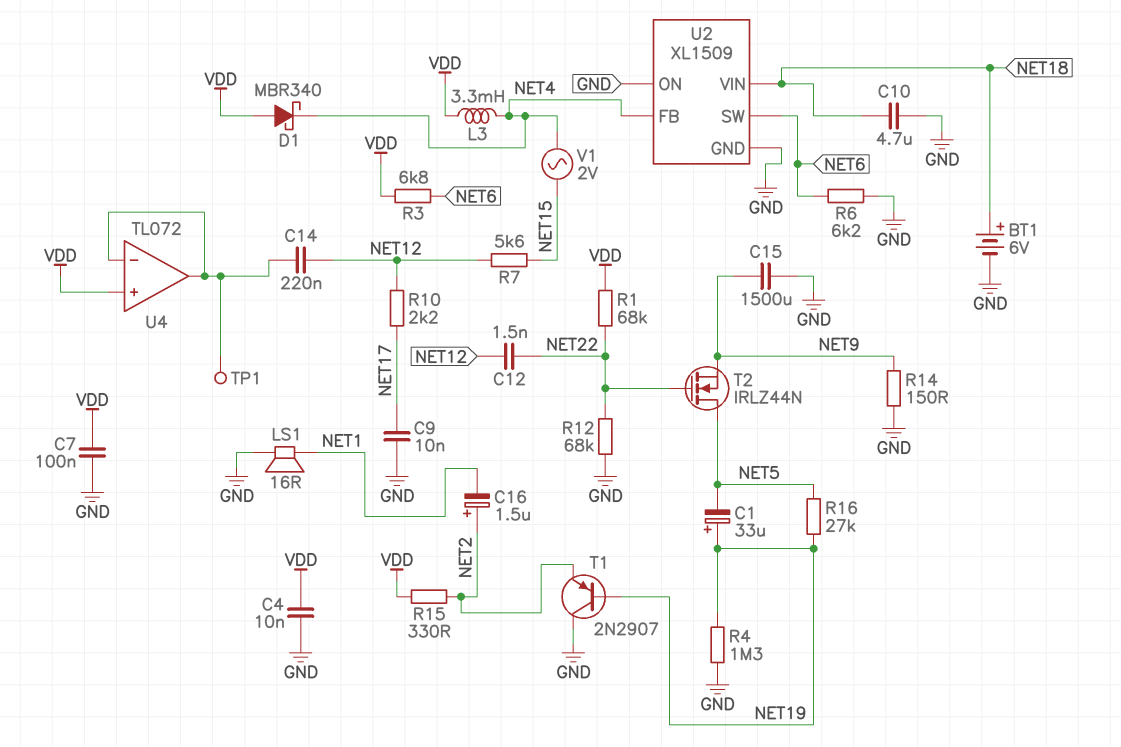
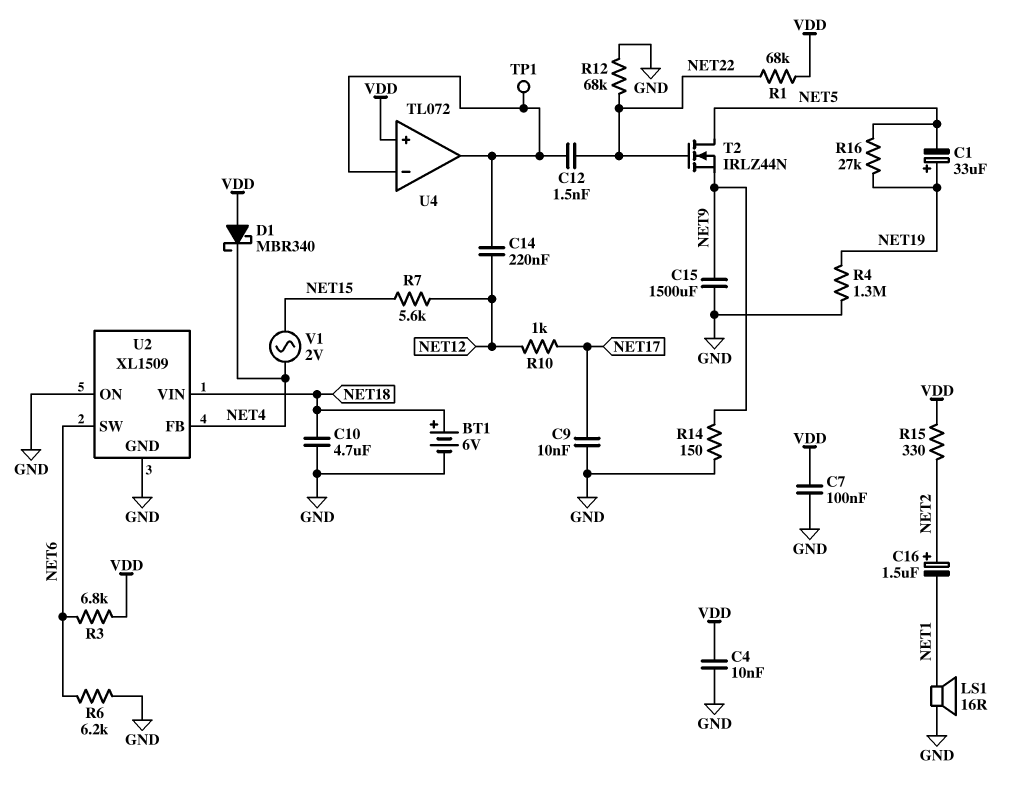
C12: 1.5nF (NET12, NET22) -> 1.5nF (NET22, U4/in-)
L3: 3.3mH (NET4, VDD) -> none
R10: 2.2k (NET12, NET17) -> 1k (NET12, NET17)
T1: PNP 2N2907 (B NET19, C GND, E NET2) -> none

